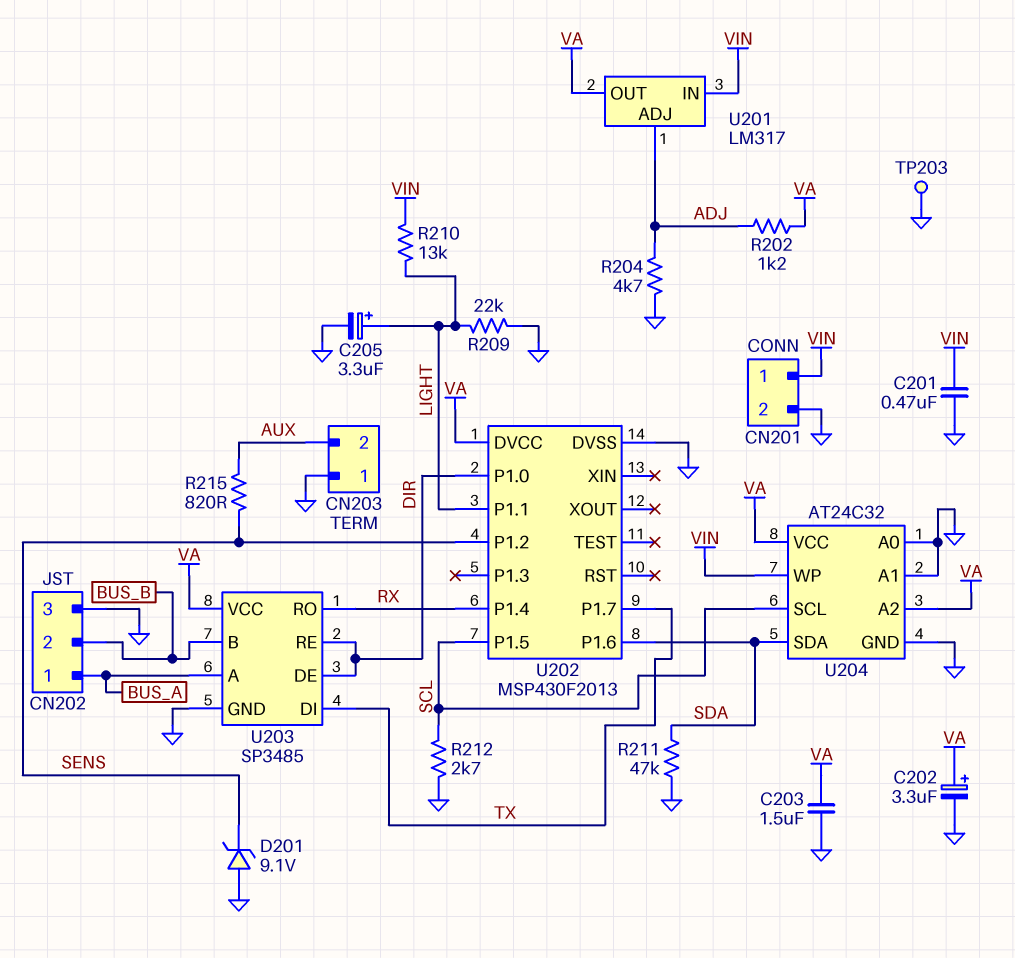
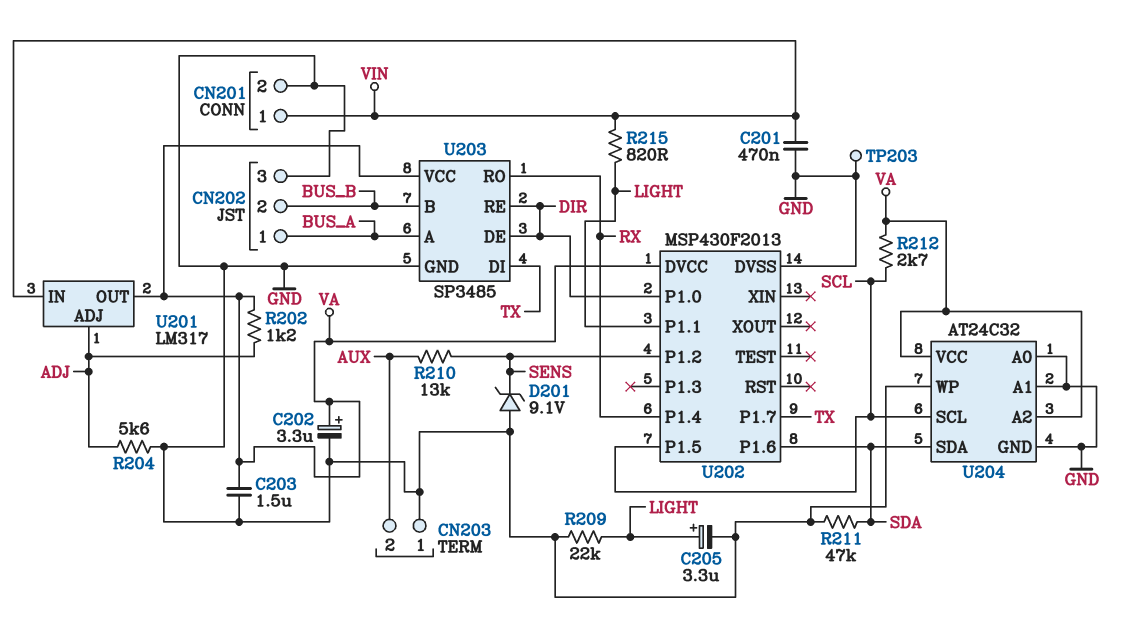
R204: 4.7k (ADJ, GND) -> 5.6k (ADJ, GND)
R210: 13k (LIGHT, VIN) -> 13k (AUX, SENS)
R212: 2.7k (GND, SCL) -> 2.7k (SCL, VA)
R215: 820 (AUX, SENS) -> 820 (LIGHT, VIN)
U204 pin WP: VIN -> GND

